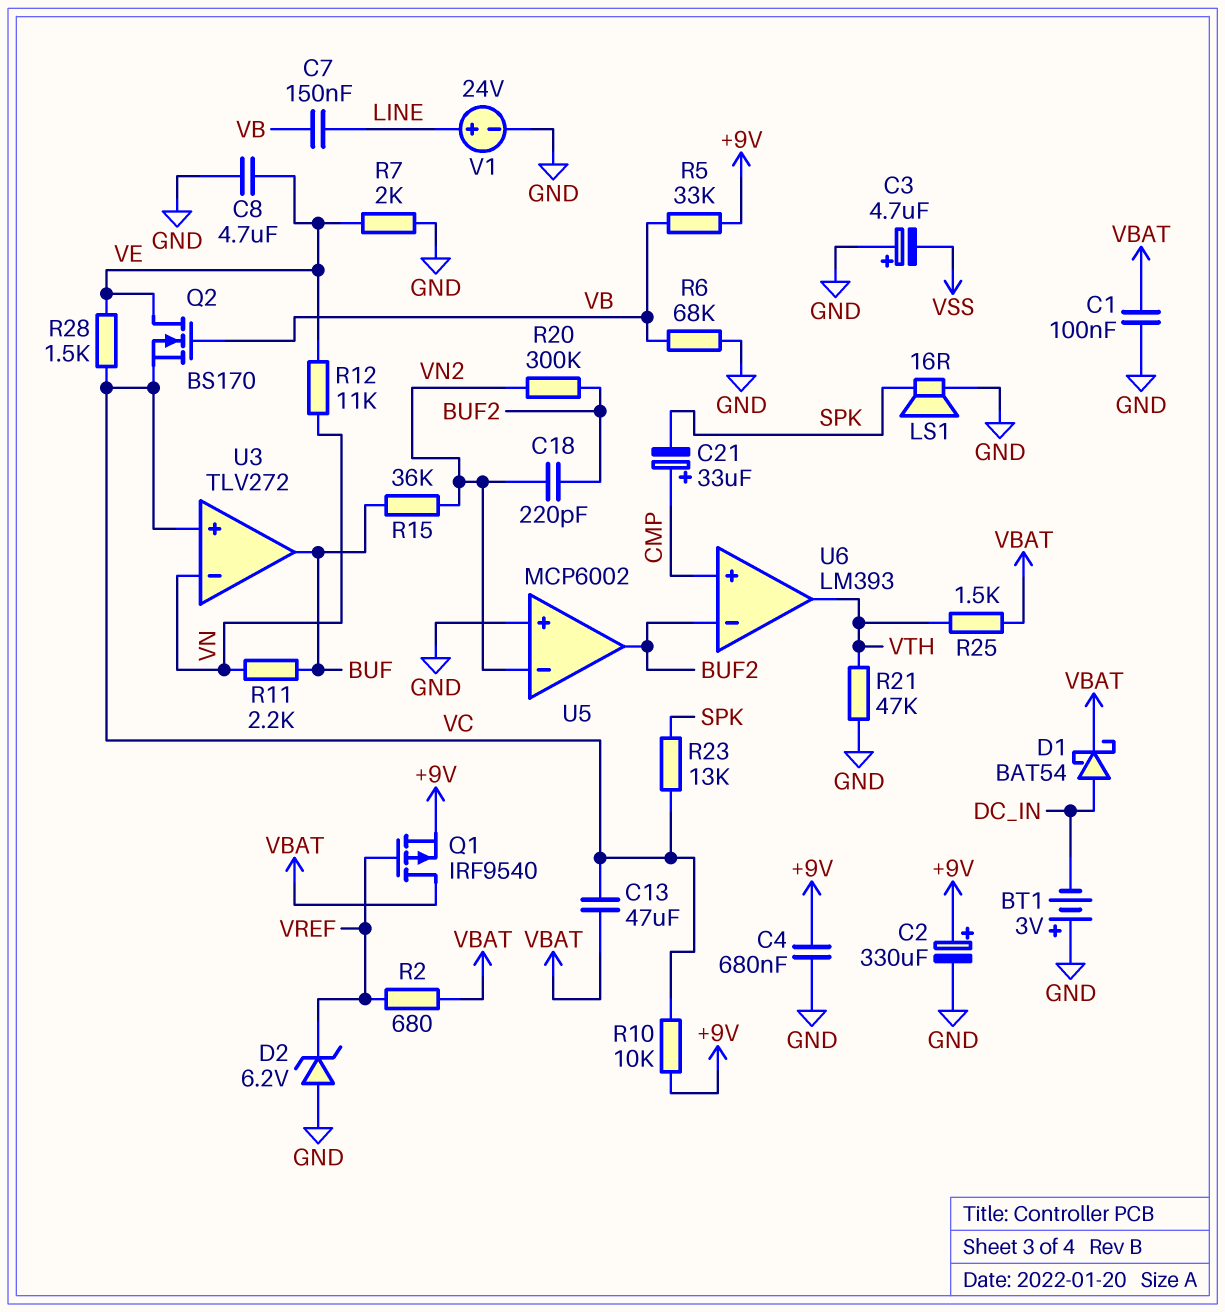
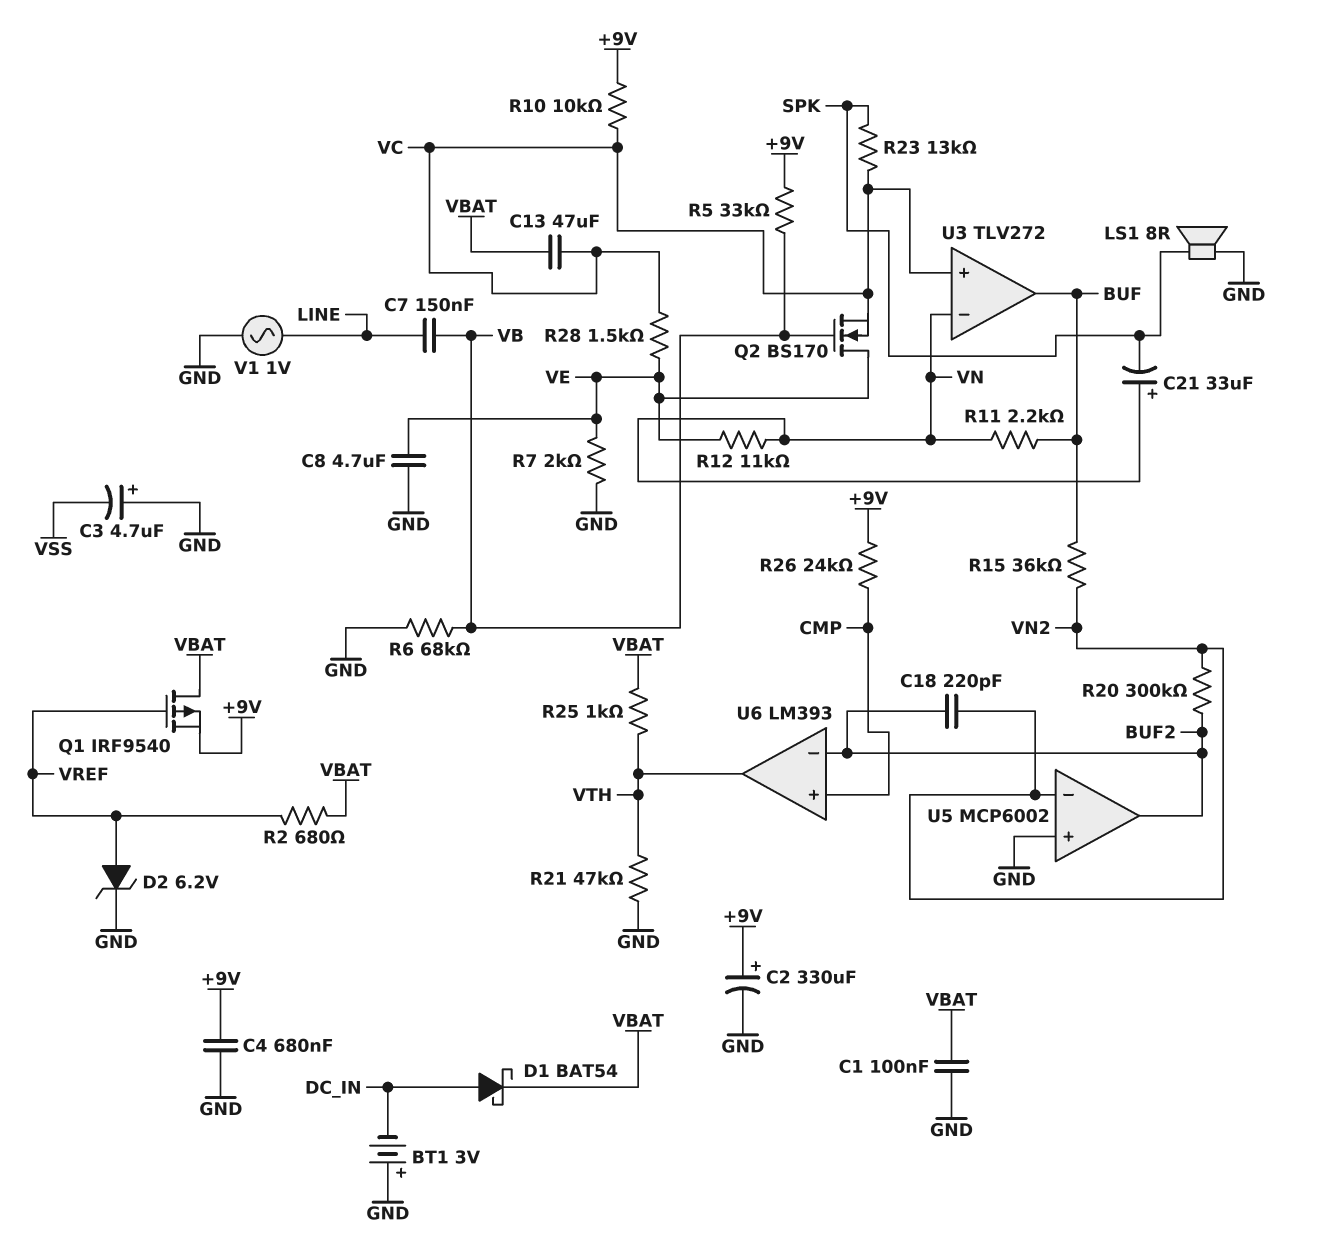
C21: 33uF (plus CMP, minus SPK) -> 33uF (plus VN, minus SPK)
D2: zener 6.2V (A GND, K VREF) -> zener 6.2V (A VREF, K GND)
LS1: speaker 16R (GND, SPK) -> speaker 8R (GND, SPK)
R25: 1.5k (VBAT, VTH) -> 1k (VBAT, VTH)
R26: none -> 24k (+9V, CMP)
V1: 24V (plus LINE, minus GND) -> AC 1V (GND, LINE)

